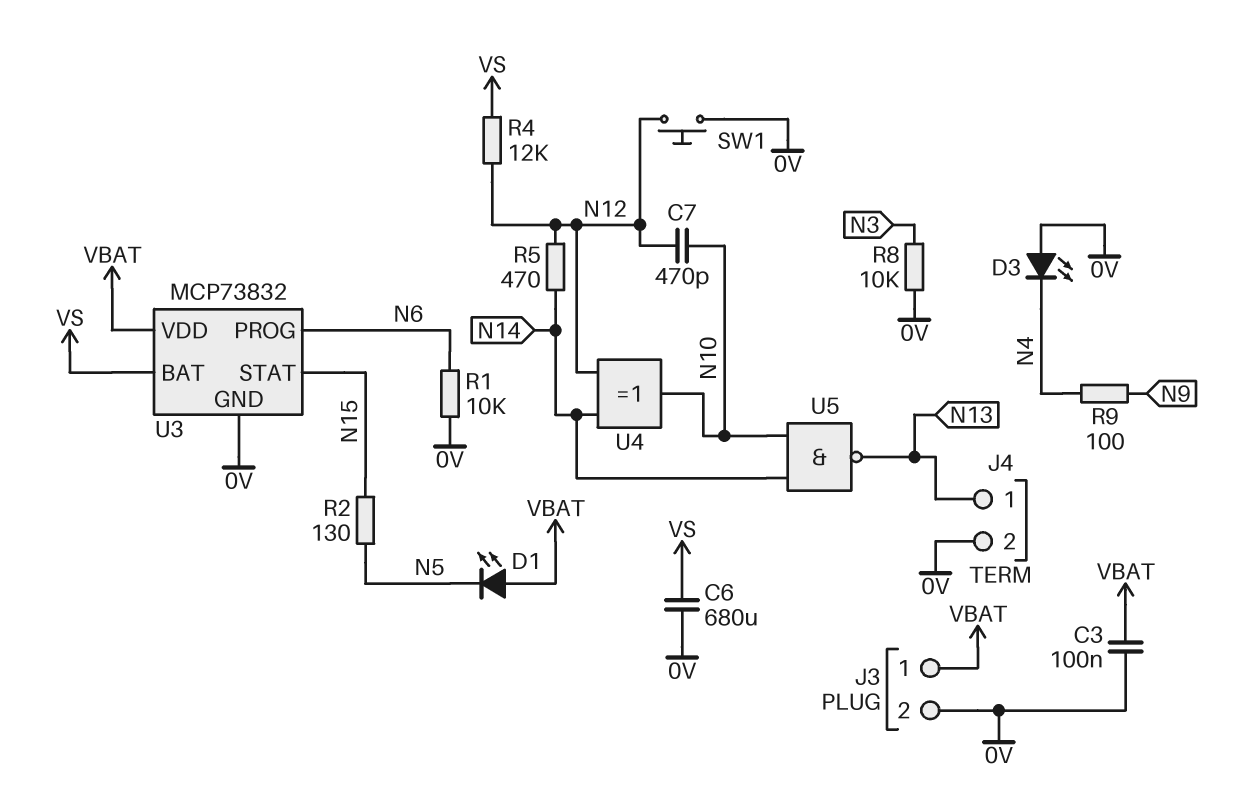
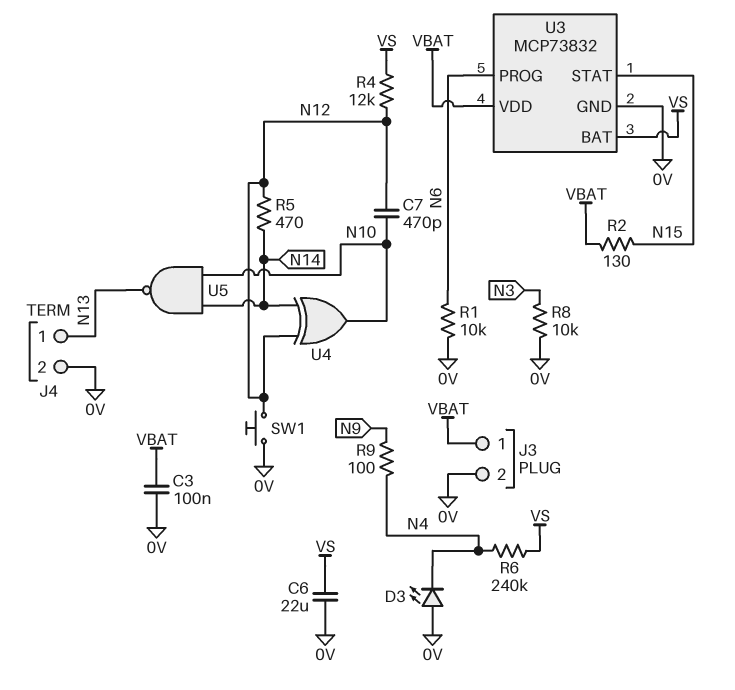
C6: 680uF (0V, VS) -> 22uF (0V, VS)
D1: LED (A VBAT, K N5) -> none
R2: 130 (N5, N15) -> 130 (N15, VBAT)
R6: none -> 240k (N4, VS)

